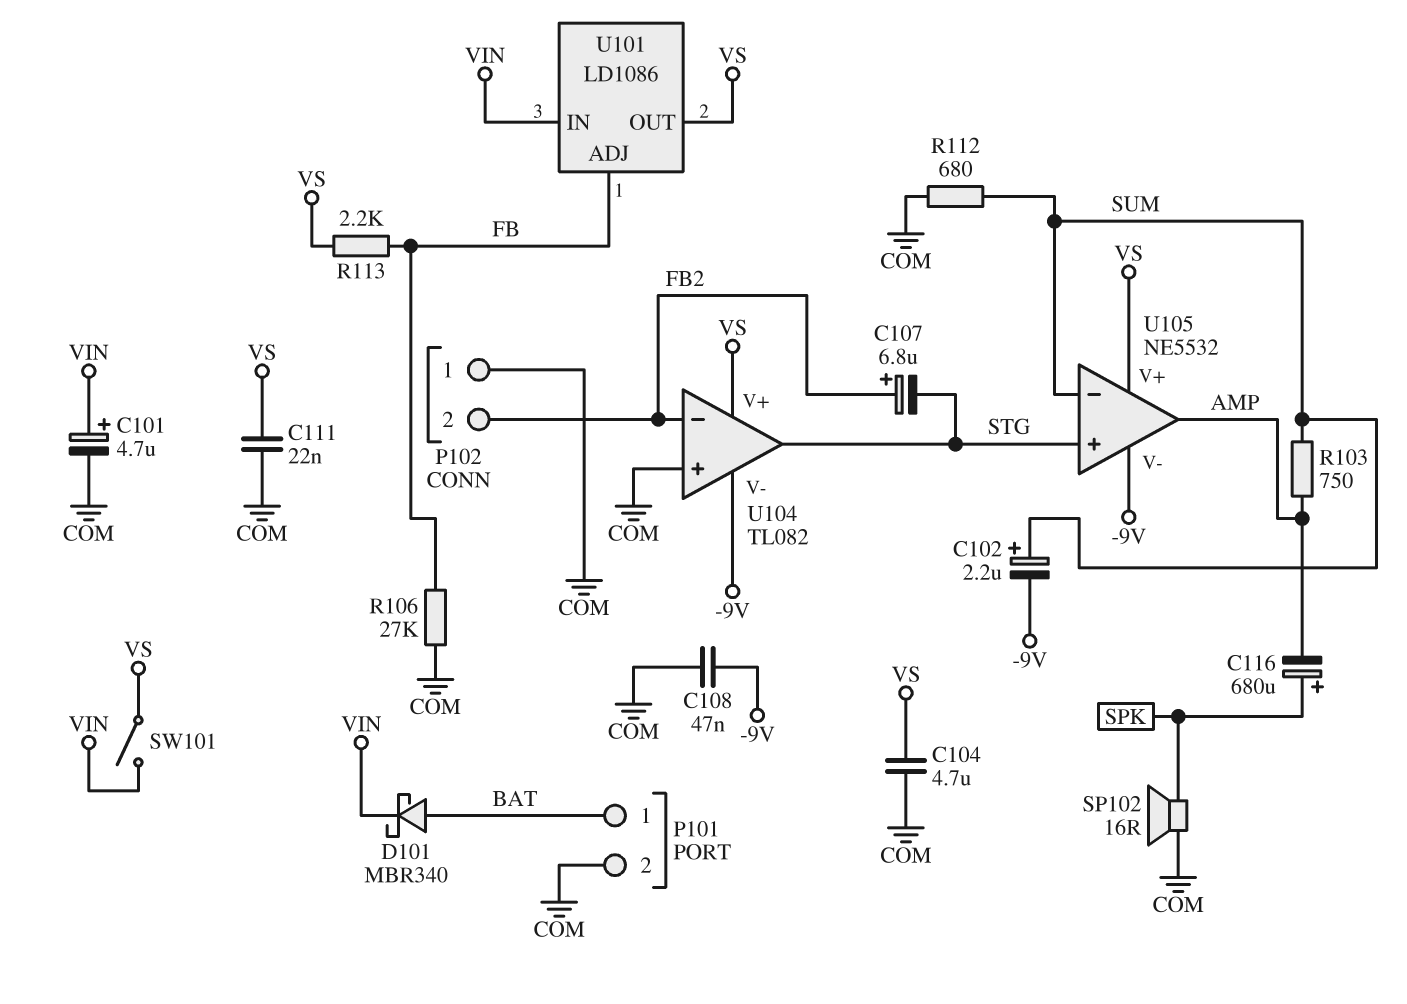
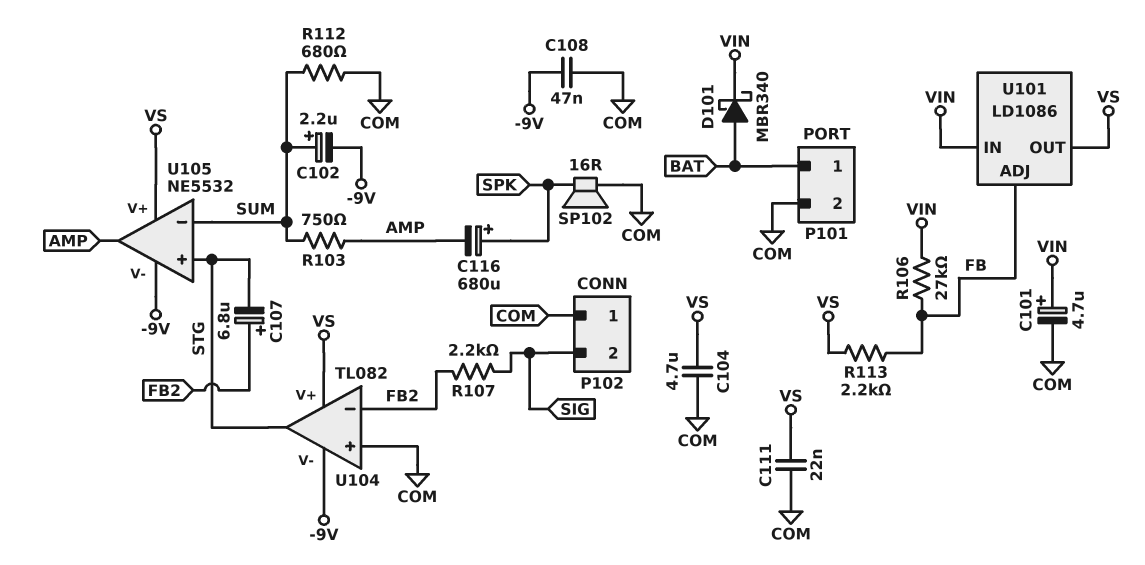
P102 pin 2: FB2 -> SIG
R106: 27k (COM, FB) -> 27k (FB, VIN)
R107: none -> 2.2k (FB2, SIG)
SW101: switch (VIN, VS) -> none

